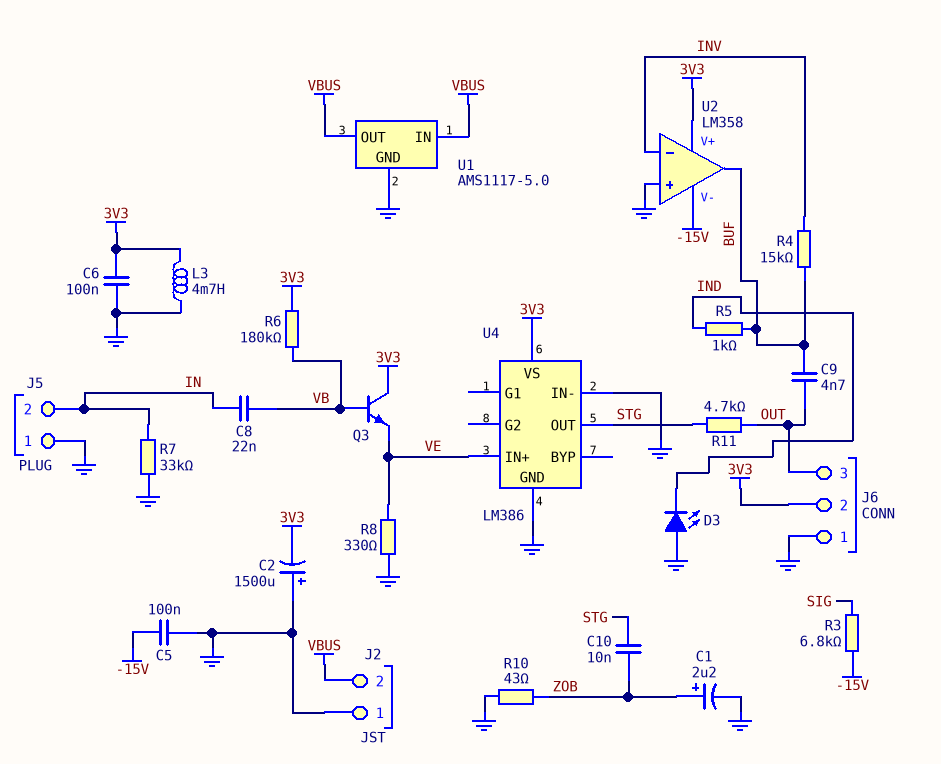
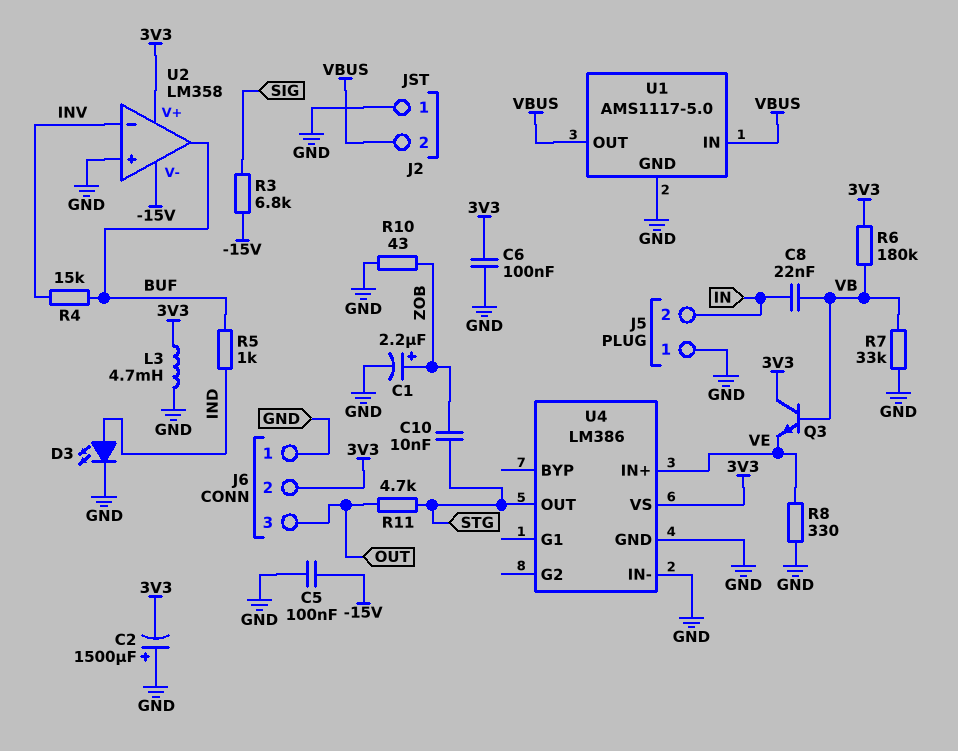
C9: 4.7nF (BUF, OUT) -> none
D3: LED (A GND, K IND) -> LED (A IND, K GND)
R7: 33k (GND, IN) -> 33k (GND, VB)

